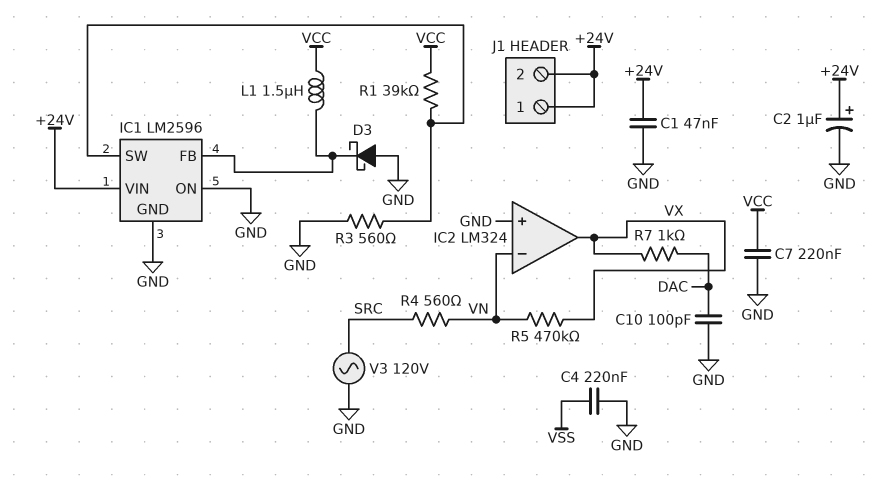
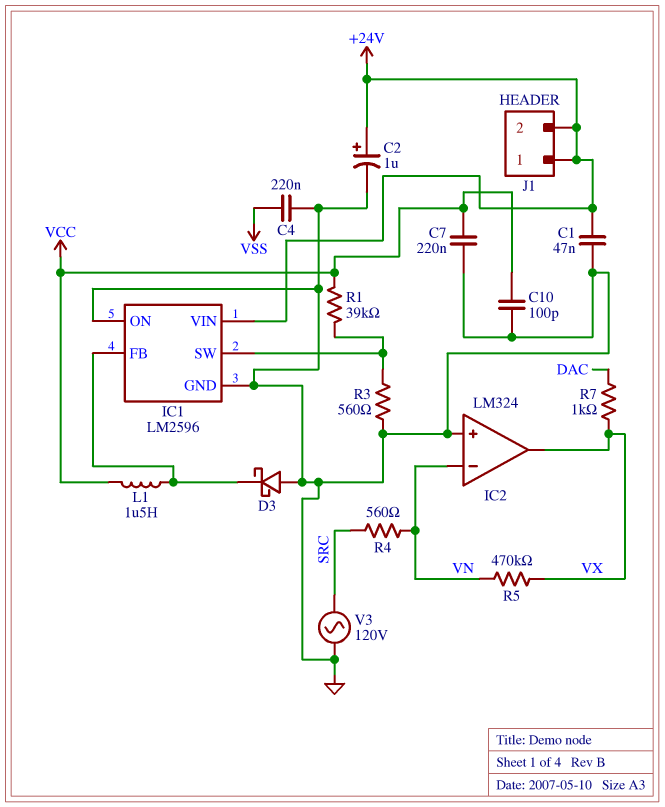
C10: 100pF (DAC, GND) -> 100pF (GND, VCC)

